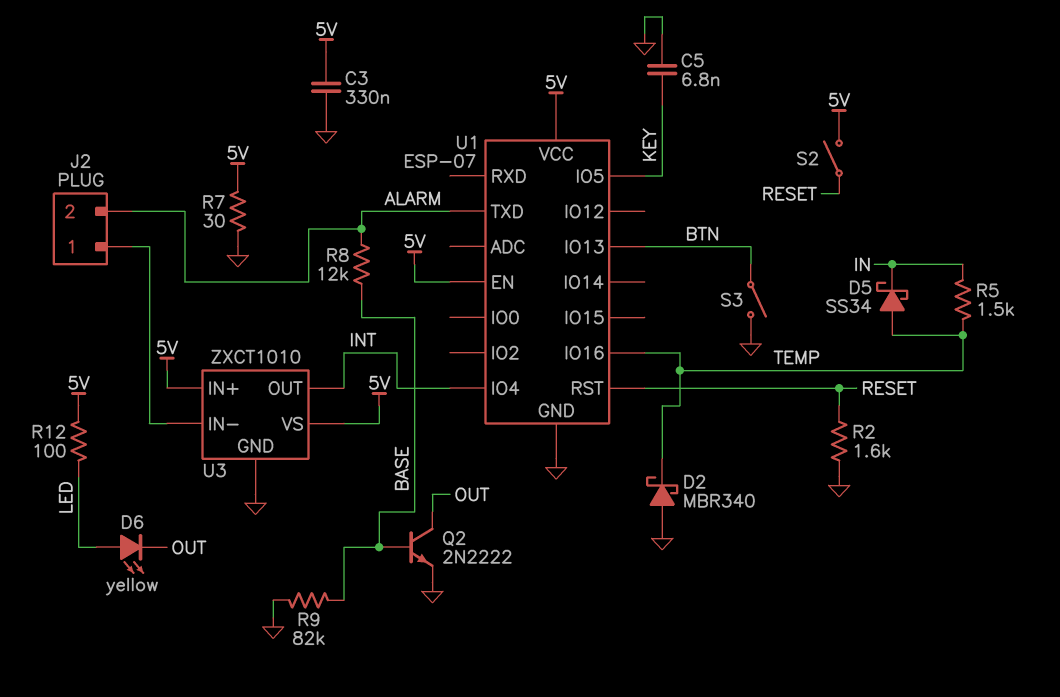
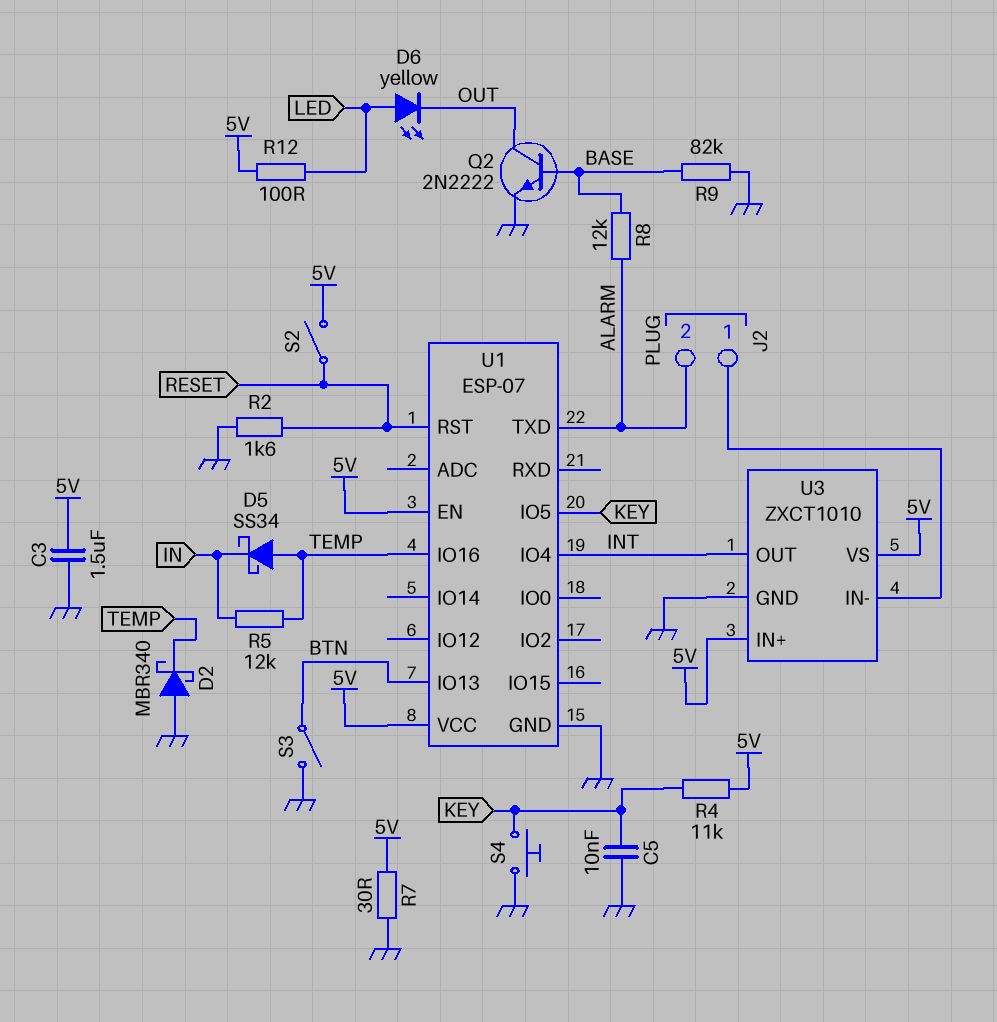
C3: 330nF (5V, GND) -> 1.5uF (5V, GND)
C5: 6.8nF (GND, KEY) -> 10nF (GND, KEY)
R4: none -> 11k (5V, KEY)
R5: 1.5k (IN, TEMP) -> 12k (IN, TEMP)
S4: none -> button (GND, KEY)

